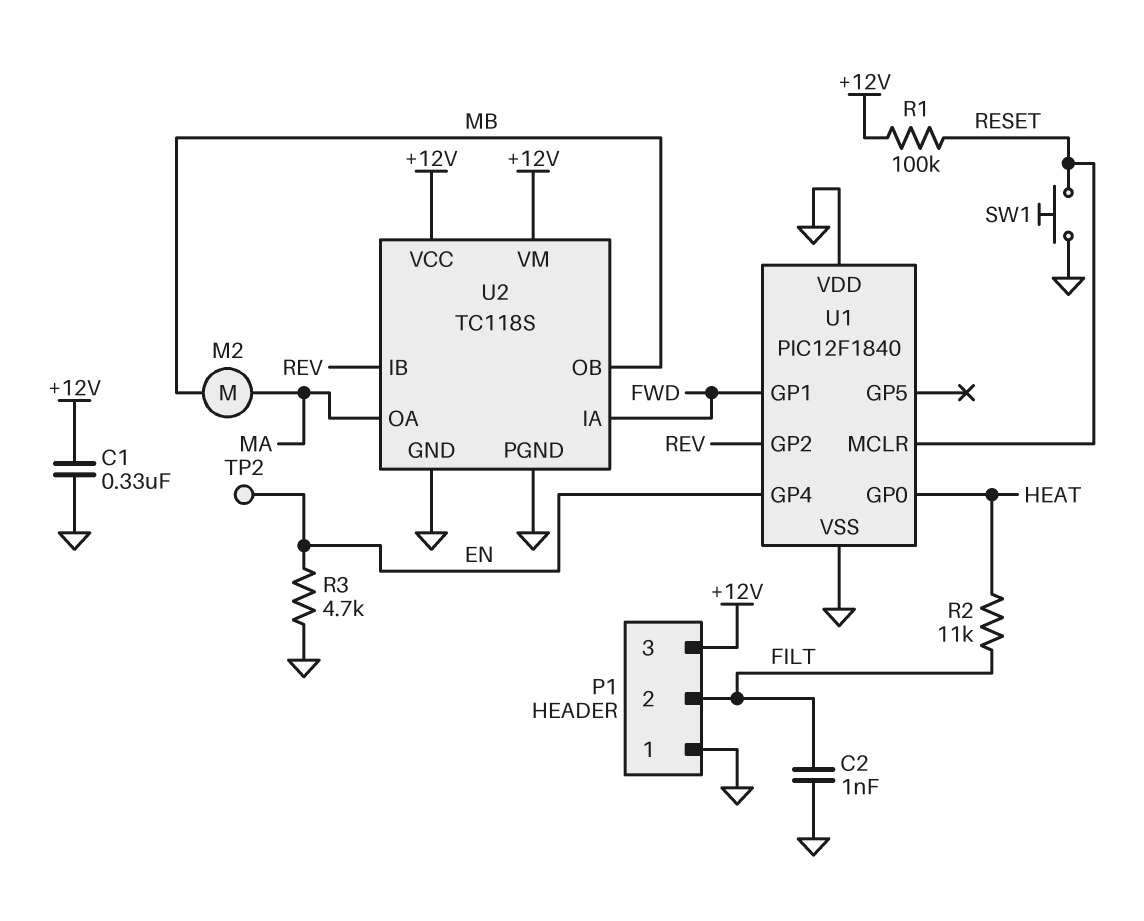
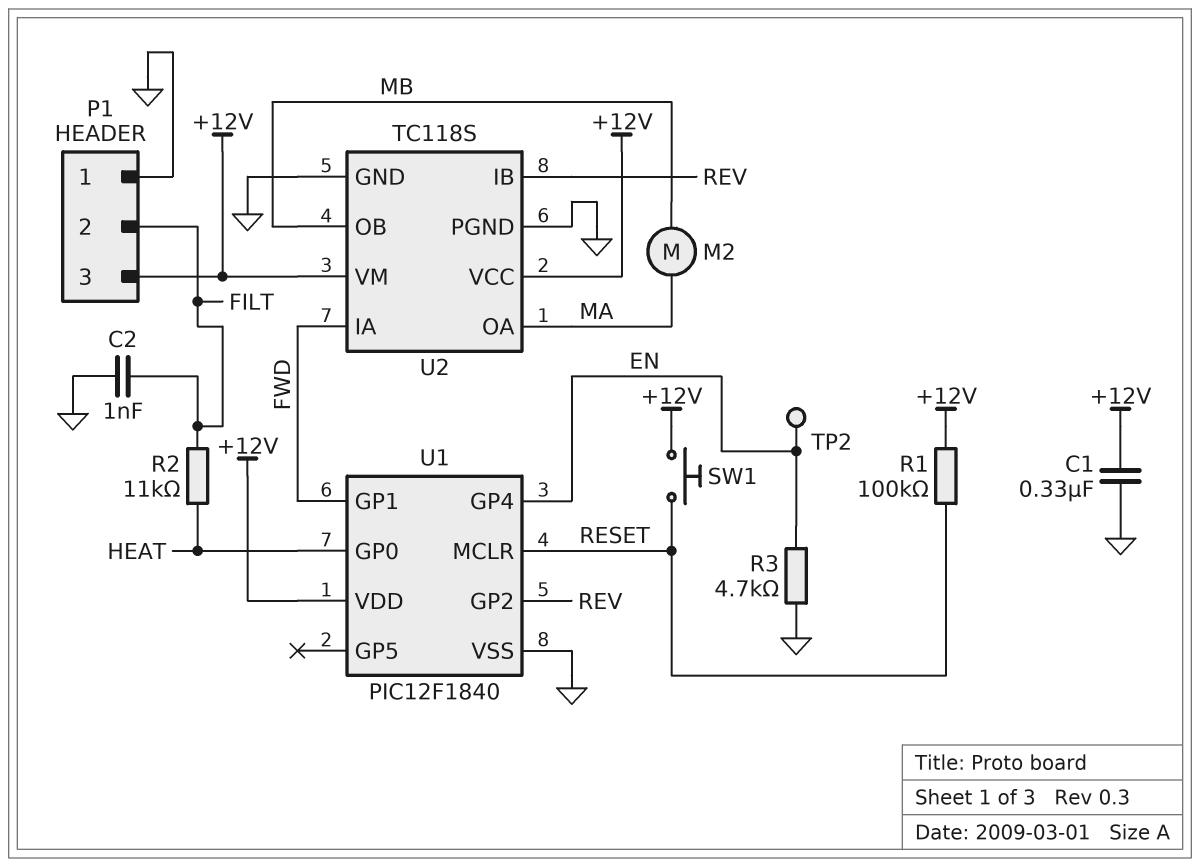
SW1: button (GND, RESET) -> button (+12V, RESET)
U1 pin VDD: GND -> +12V

